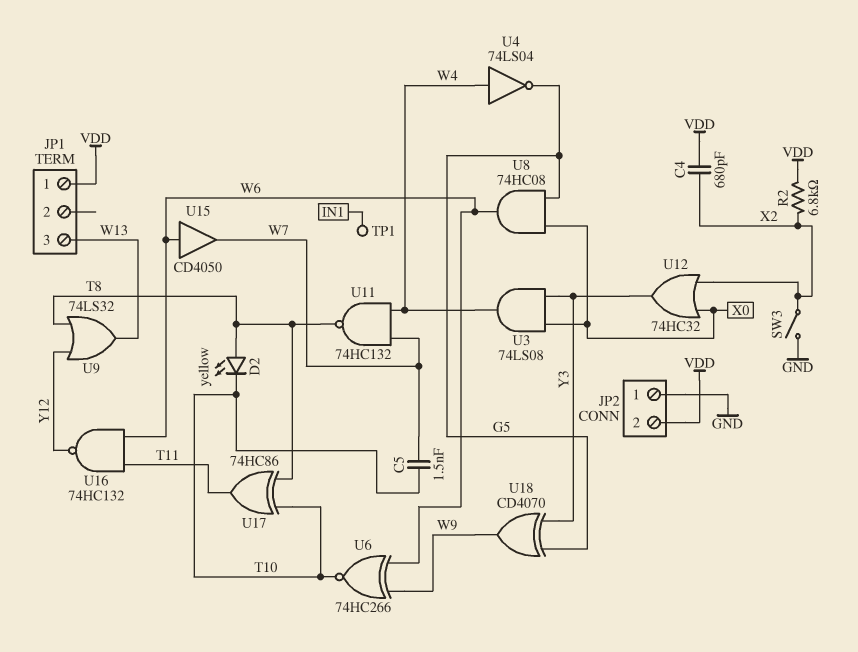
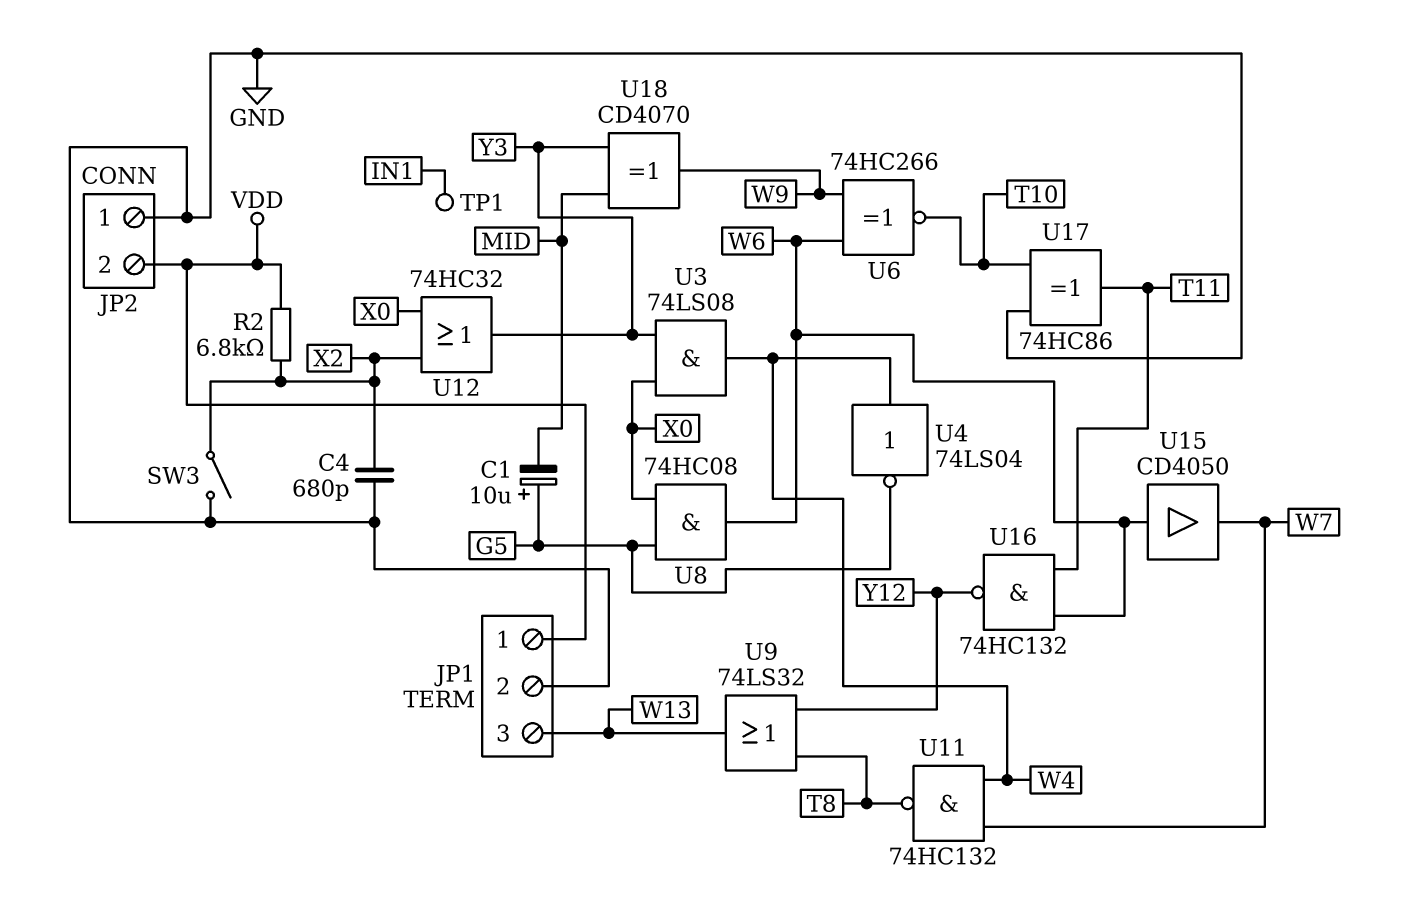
C1: none -> 10uF (plus G5, minus MID)
C4: 680pF (VDD, X2) -> 680pF (GND, X2)
C5: 1.5nF (T10, W7) -> none
D2: LED yellow (A T8, K T10) -> none
JP1 pin 2: none -> GND
U17: XOR 74HC86 (in T8, in T10, out T11) -> XOR 74HC86 (in GND, in T10, out T11)
U18: XOR CD4070 (in G5, in Y3, out W9) -> XOR CD4070 (in MID, in Y3, out W9)

